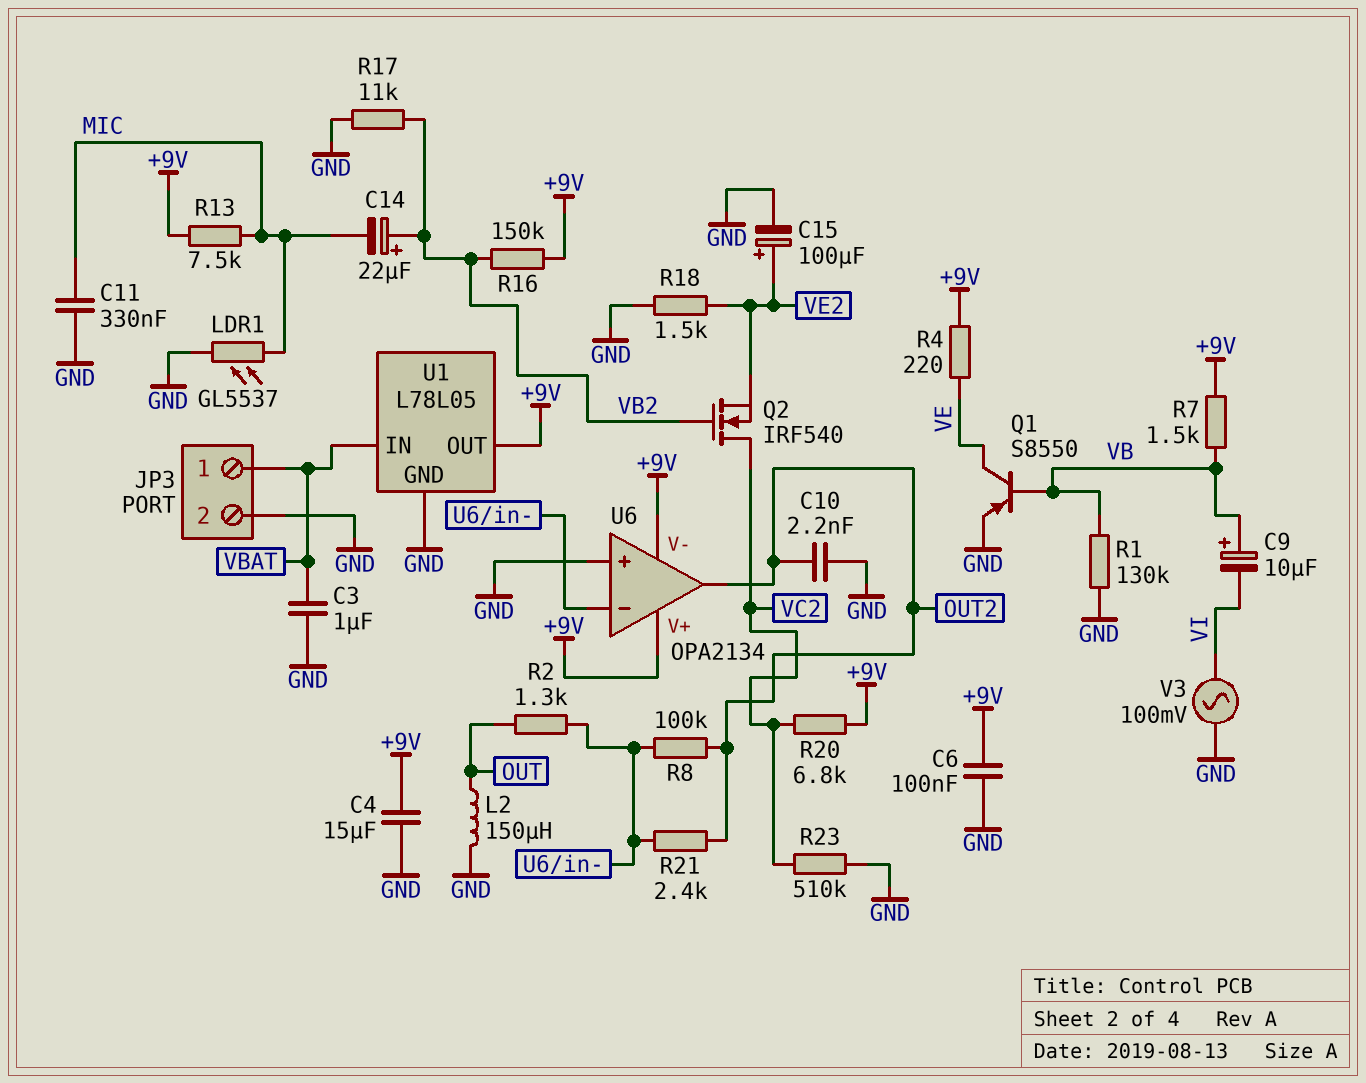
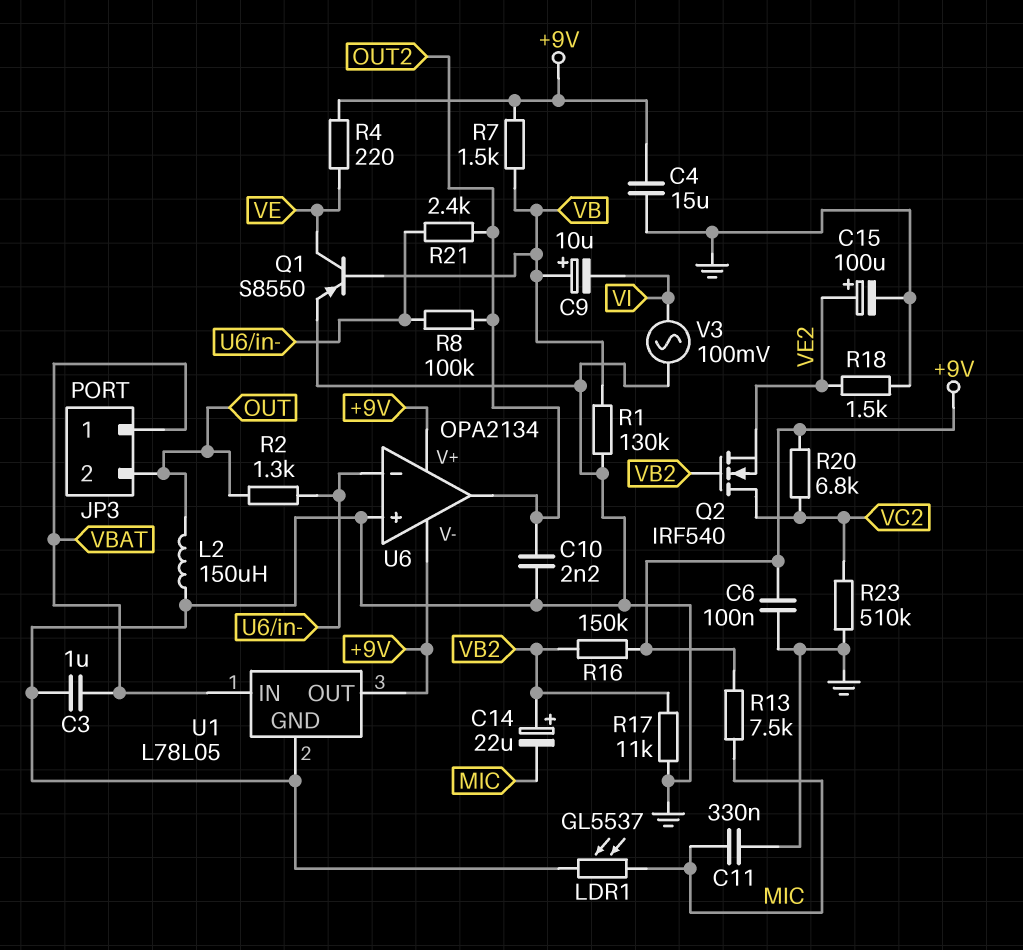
JP3 pin 2: GND -> OUT

